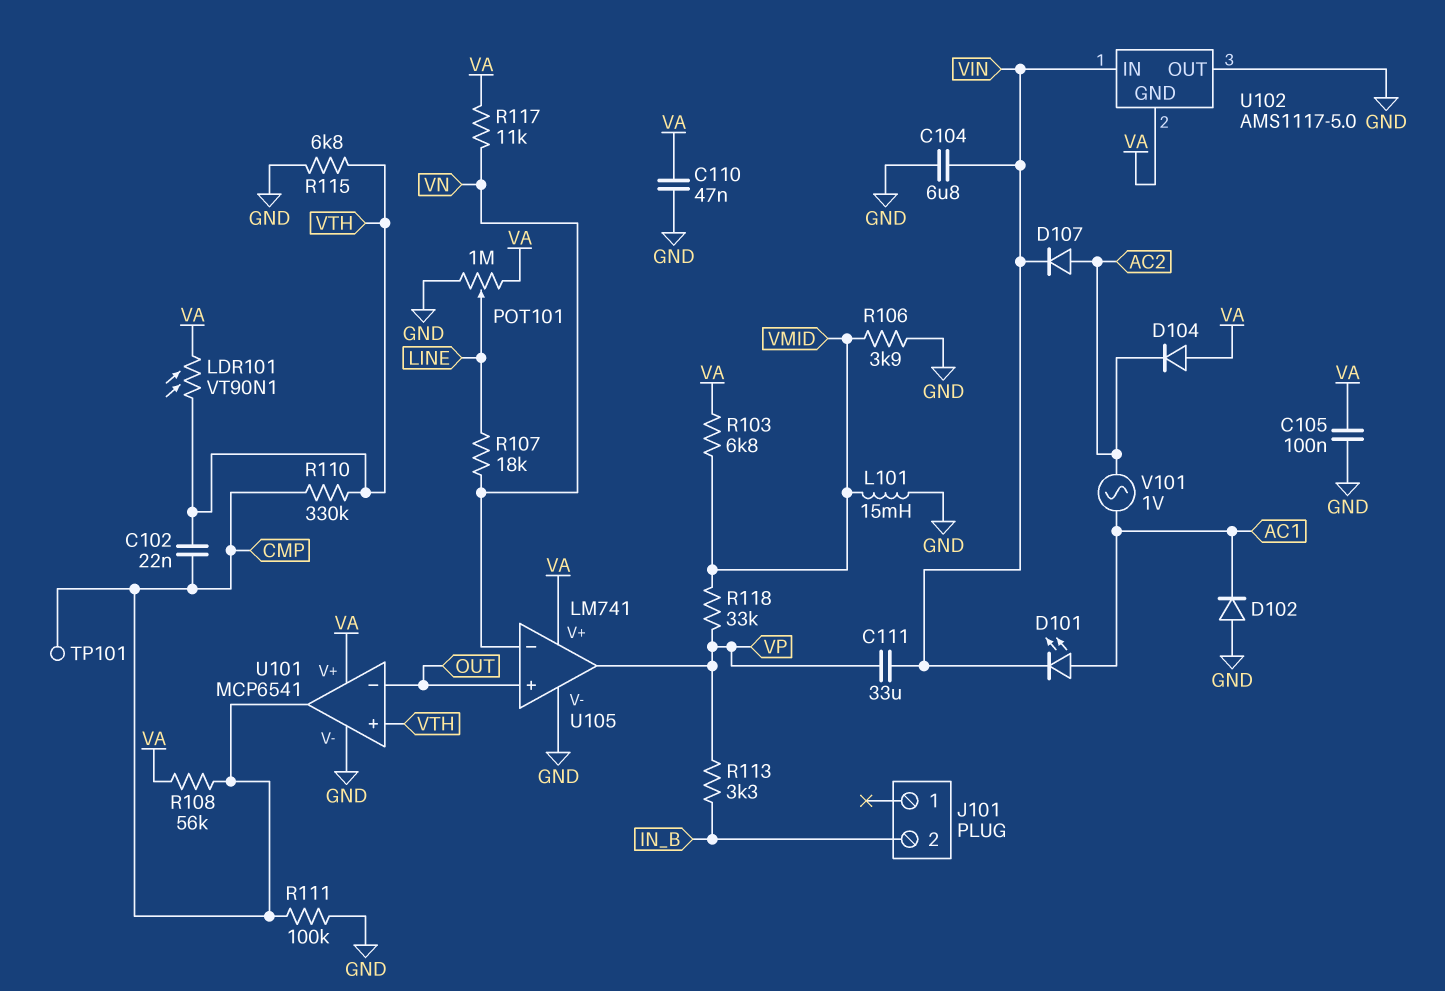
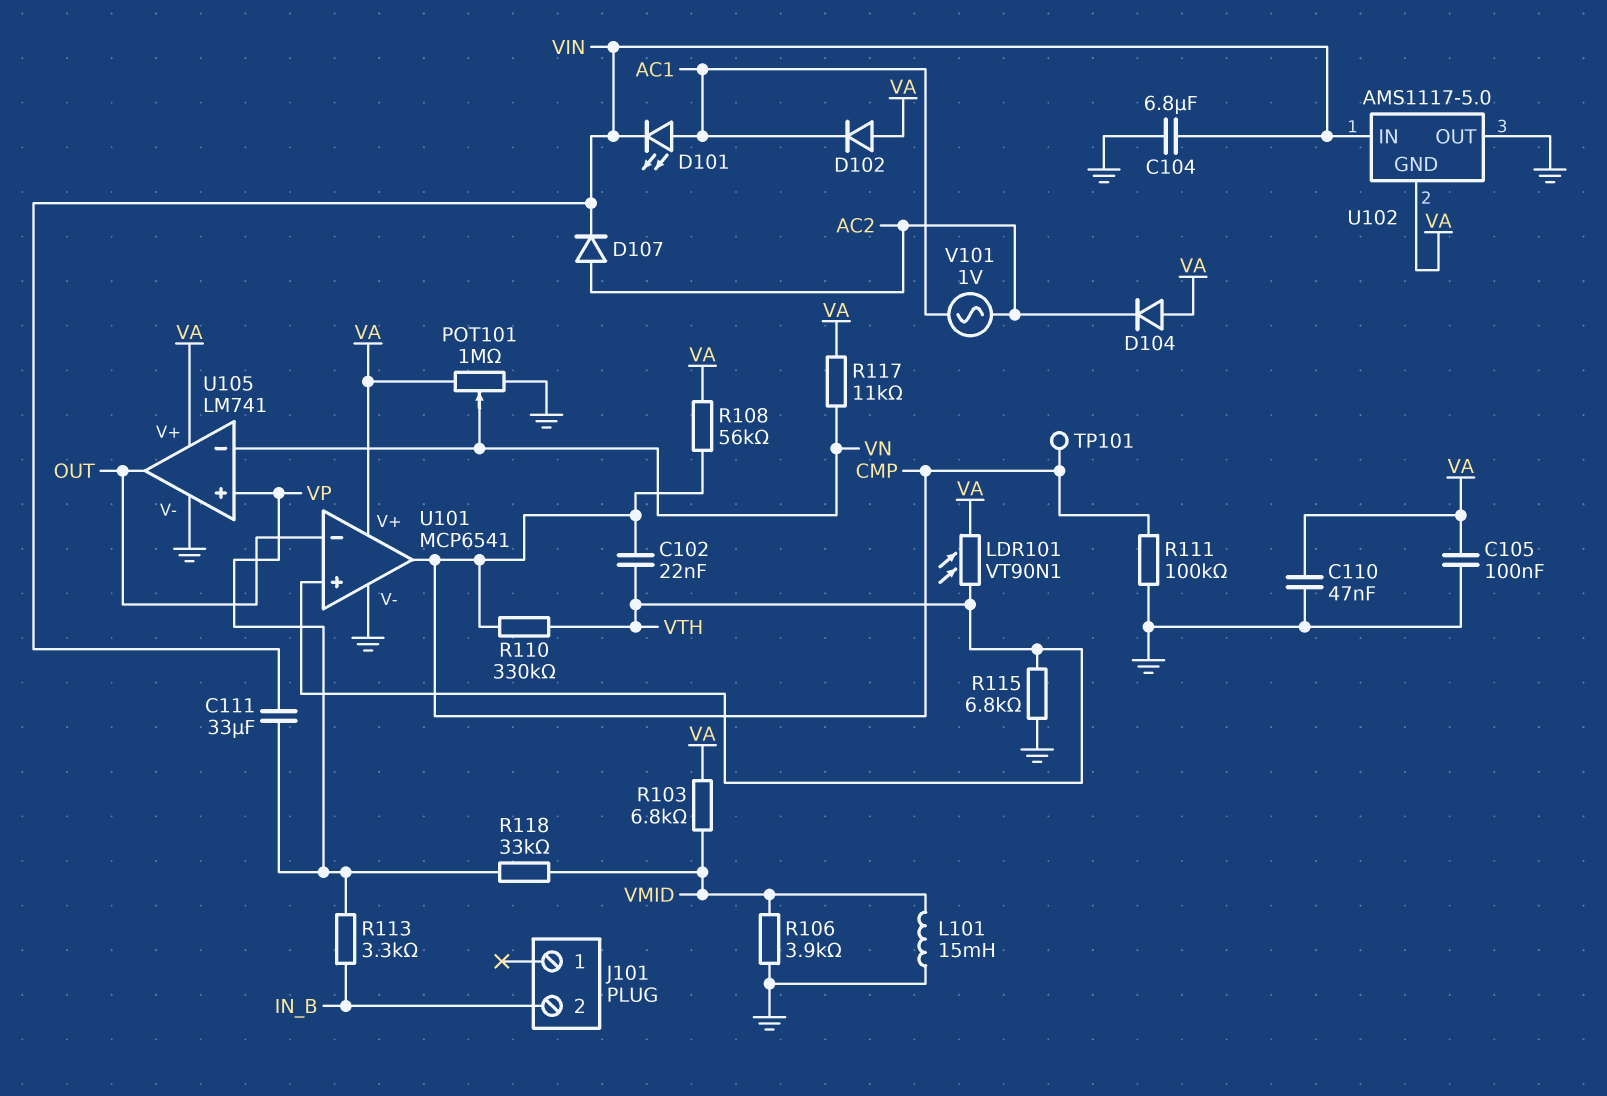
D102: diode (A GND, K AC1) -> diode (A VA, K AC1)
POT101: 1M (GND, VA, wiper LINE) -> 1M (GND, VA, wiper VN)
R107: 18k (LINE, VN) -> none
U105 pin in+: OUT -> VP
U105 pin out: VP -> OUT

